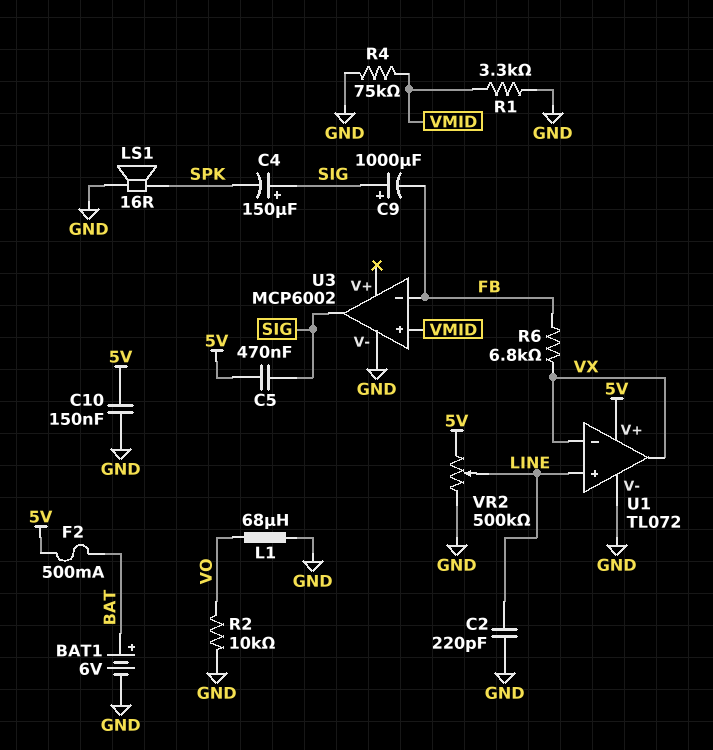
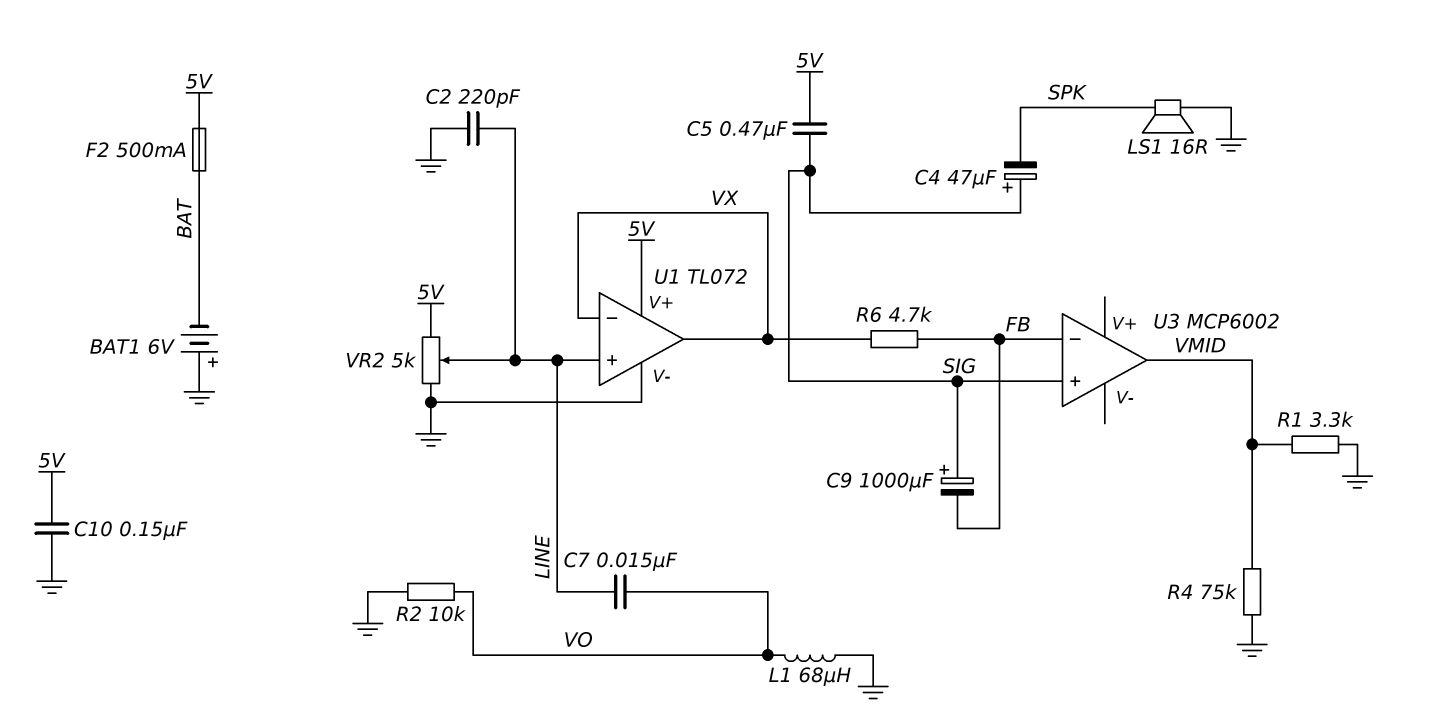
BAT1: 6V (plus BAT, minus GND) -> 6V (plus GND, minus BAT)
C4: 150uF (plus SIG, minus SPK) -> 47uF (plus SIG, minus SPK)
C7: none -> 15nF (LINE, VO)
R6: 6.8k (FB, VX) -> 4.7k (FB, VX)
U3 pin V-: GND -> none
U3 pin in+: VMID -> SIG
U3 pin out: SIG -> VMID
VR2: 500k (5V, GND, wiper LINE) -> 5k (5V, GND, wiper LINE)

